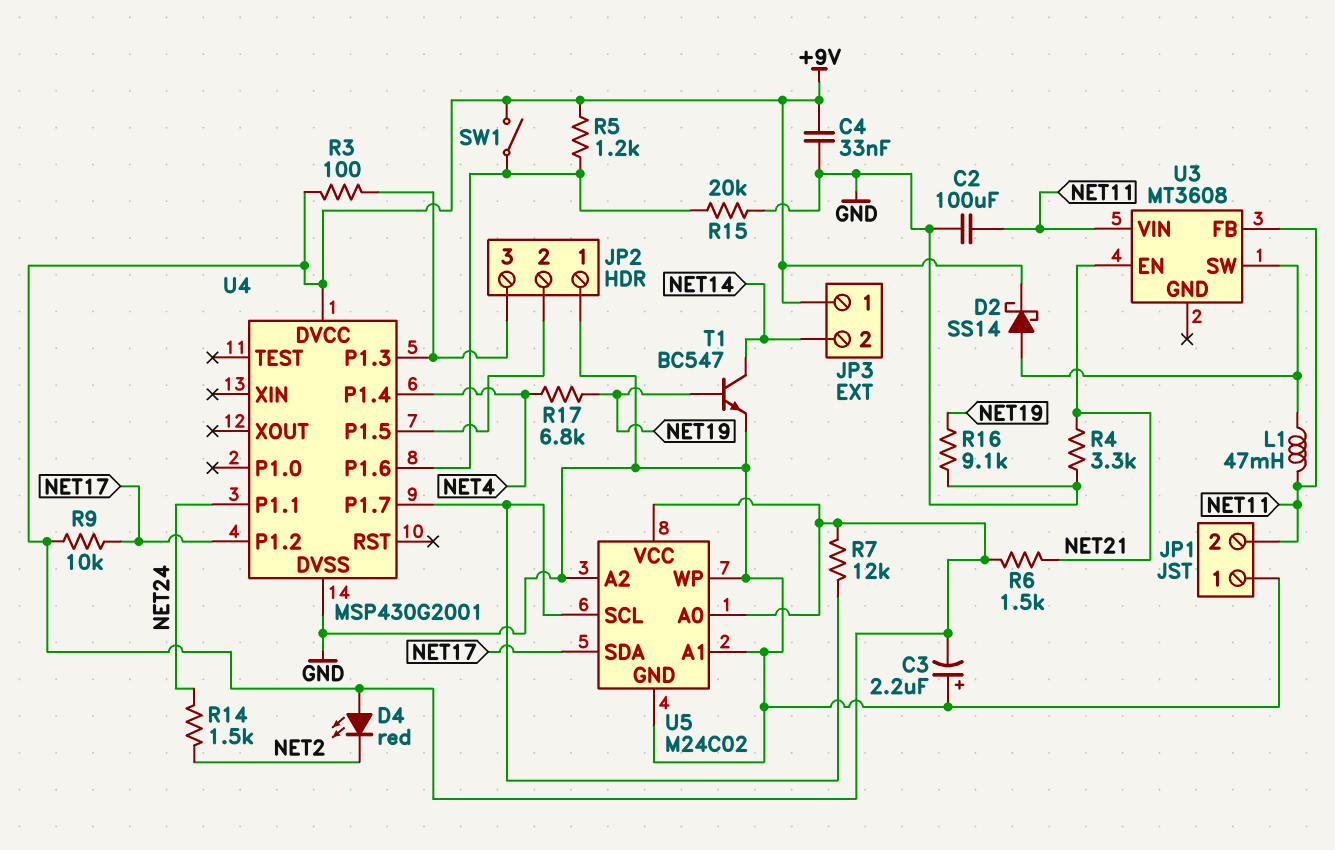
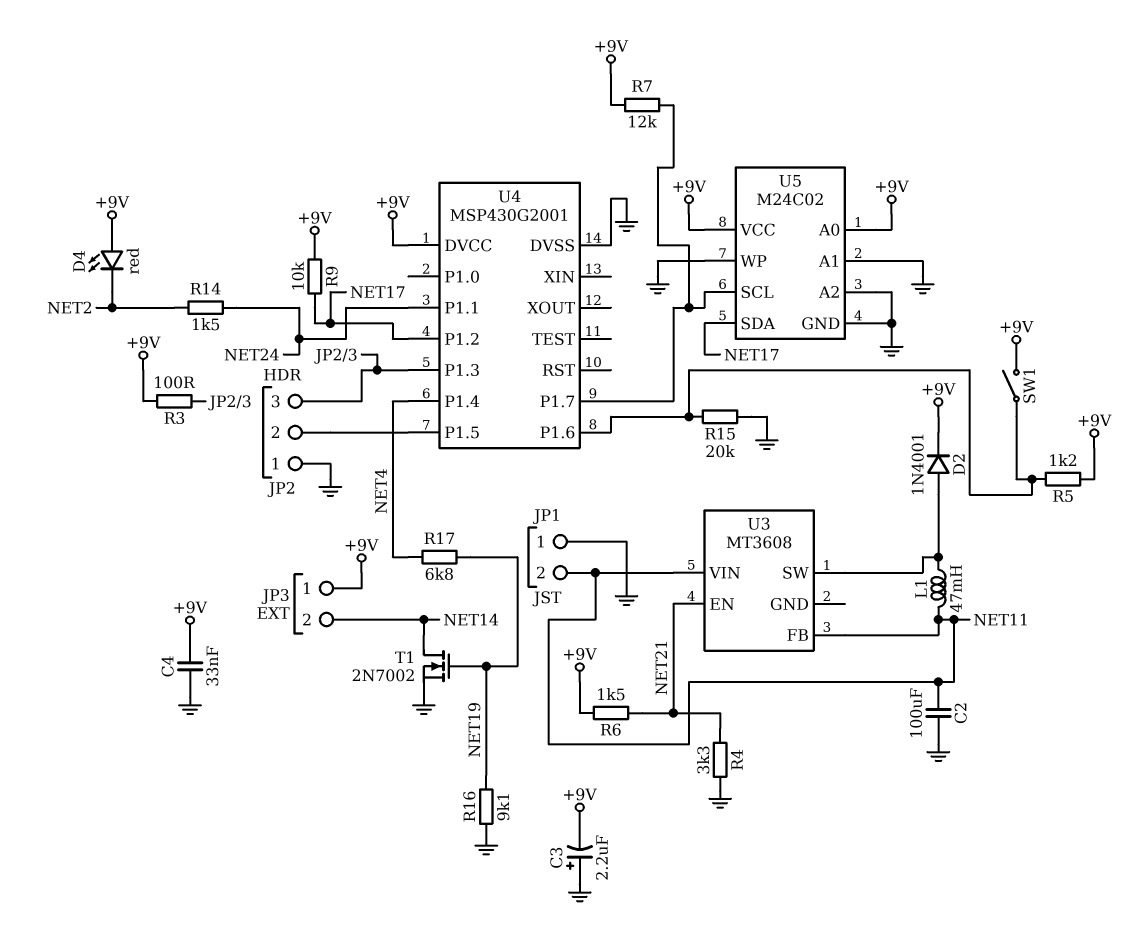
D2: schottky SS14 (A U3/SW, K +9V) -> diode 1N4001 (A U3/SW, K +9V)
T1: NPN BC547 (B NET19, C NET14, E GND) -> NMOS 2N7002 (G NET19, D NET14, S GND)

